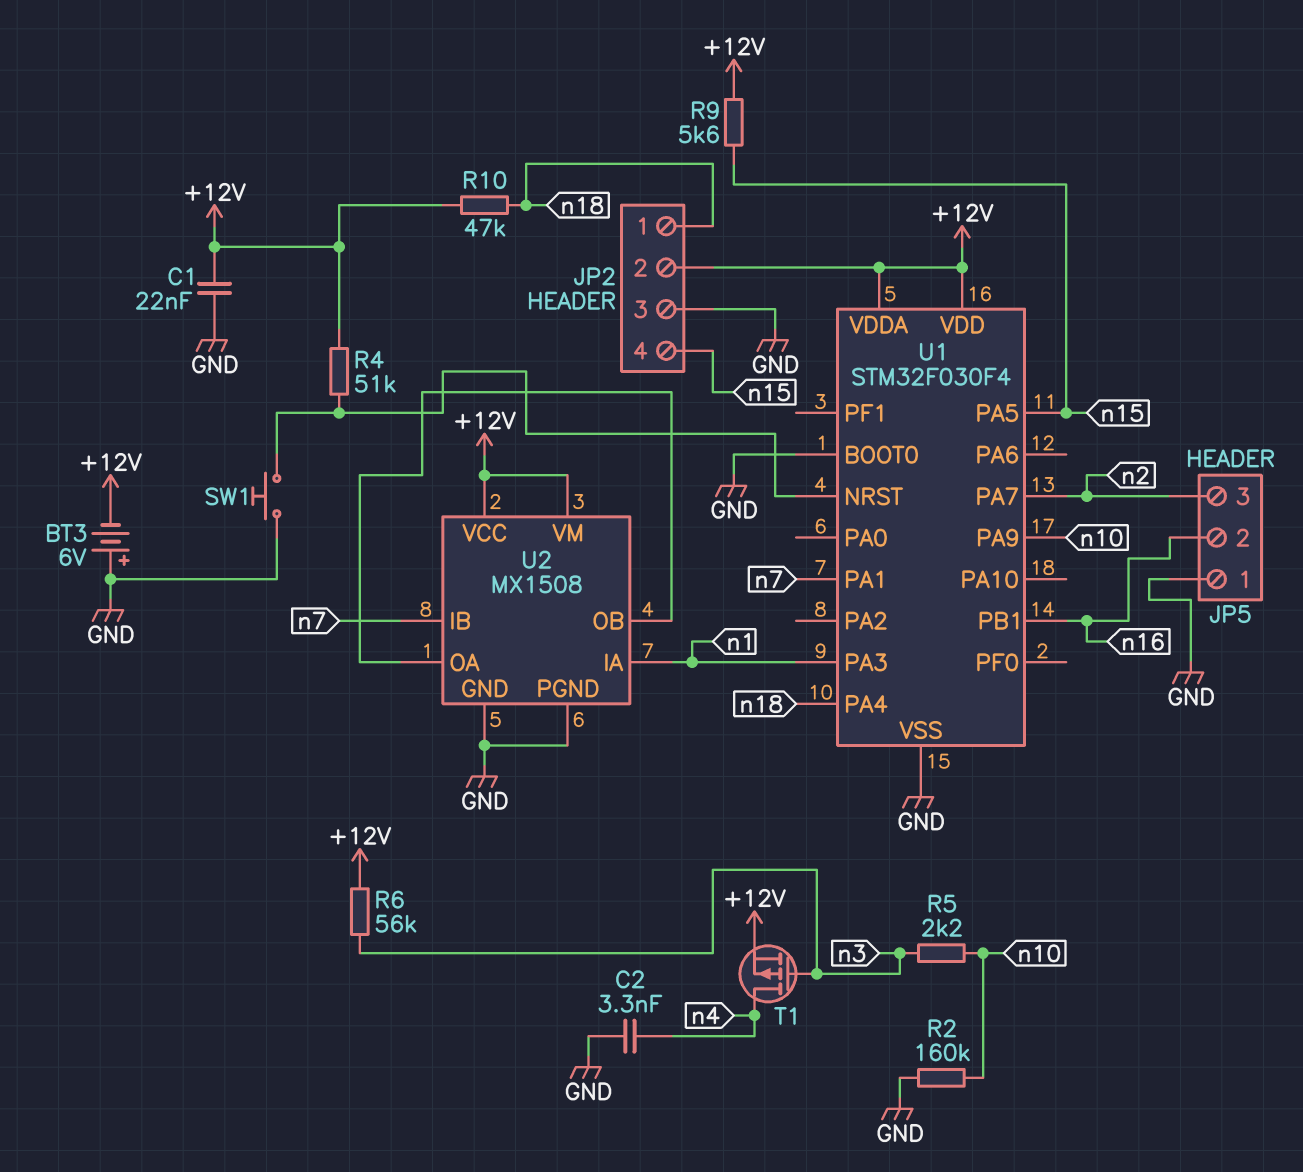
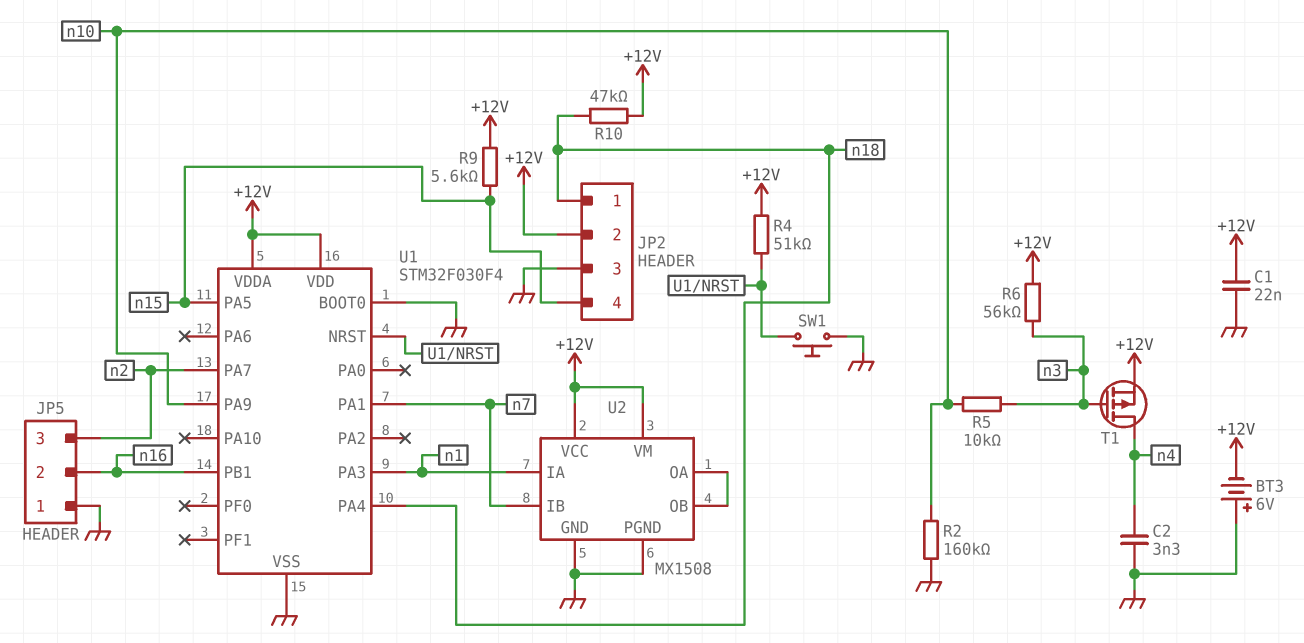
R5: 2.2k (n3, n10) -> 10k (n3, n10)

